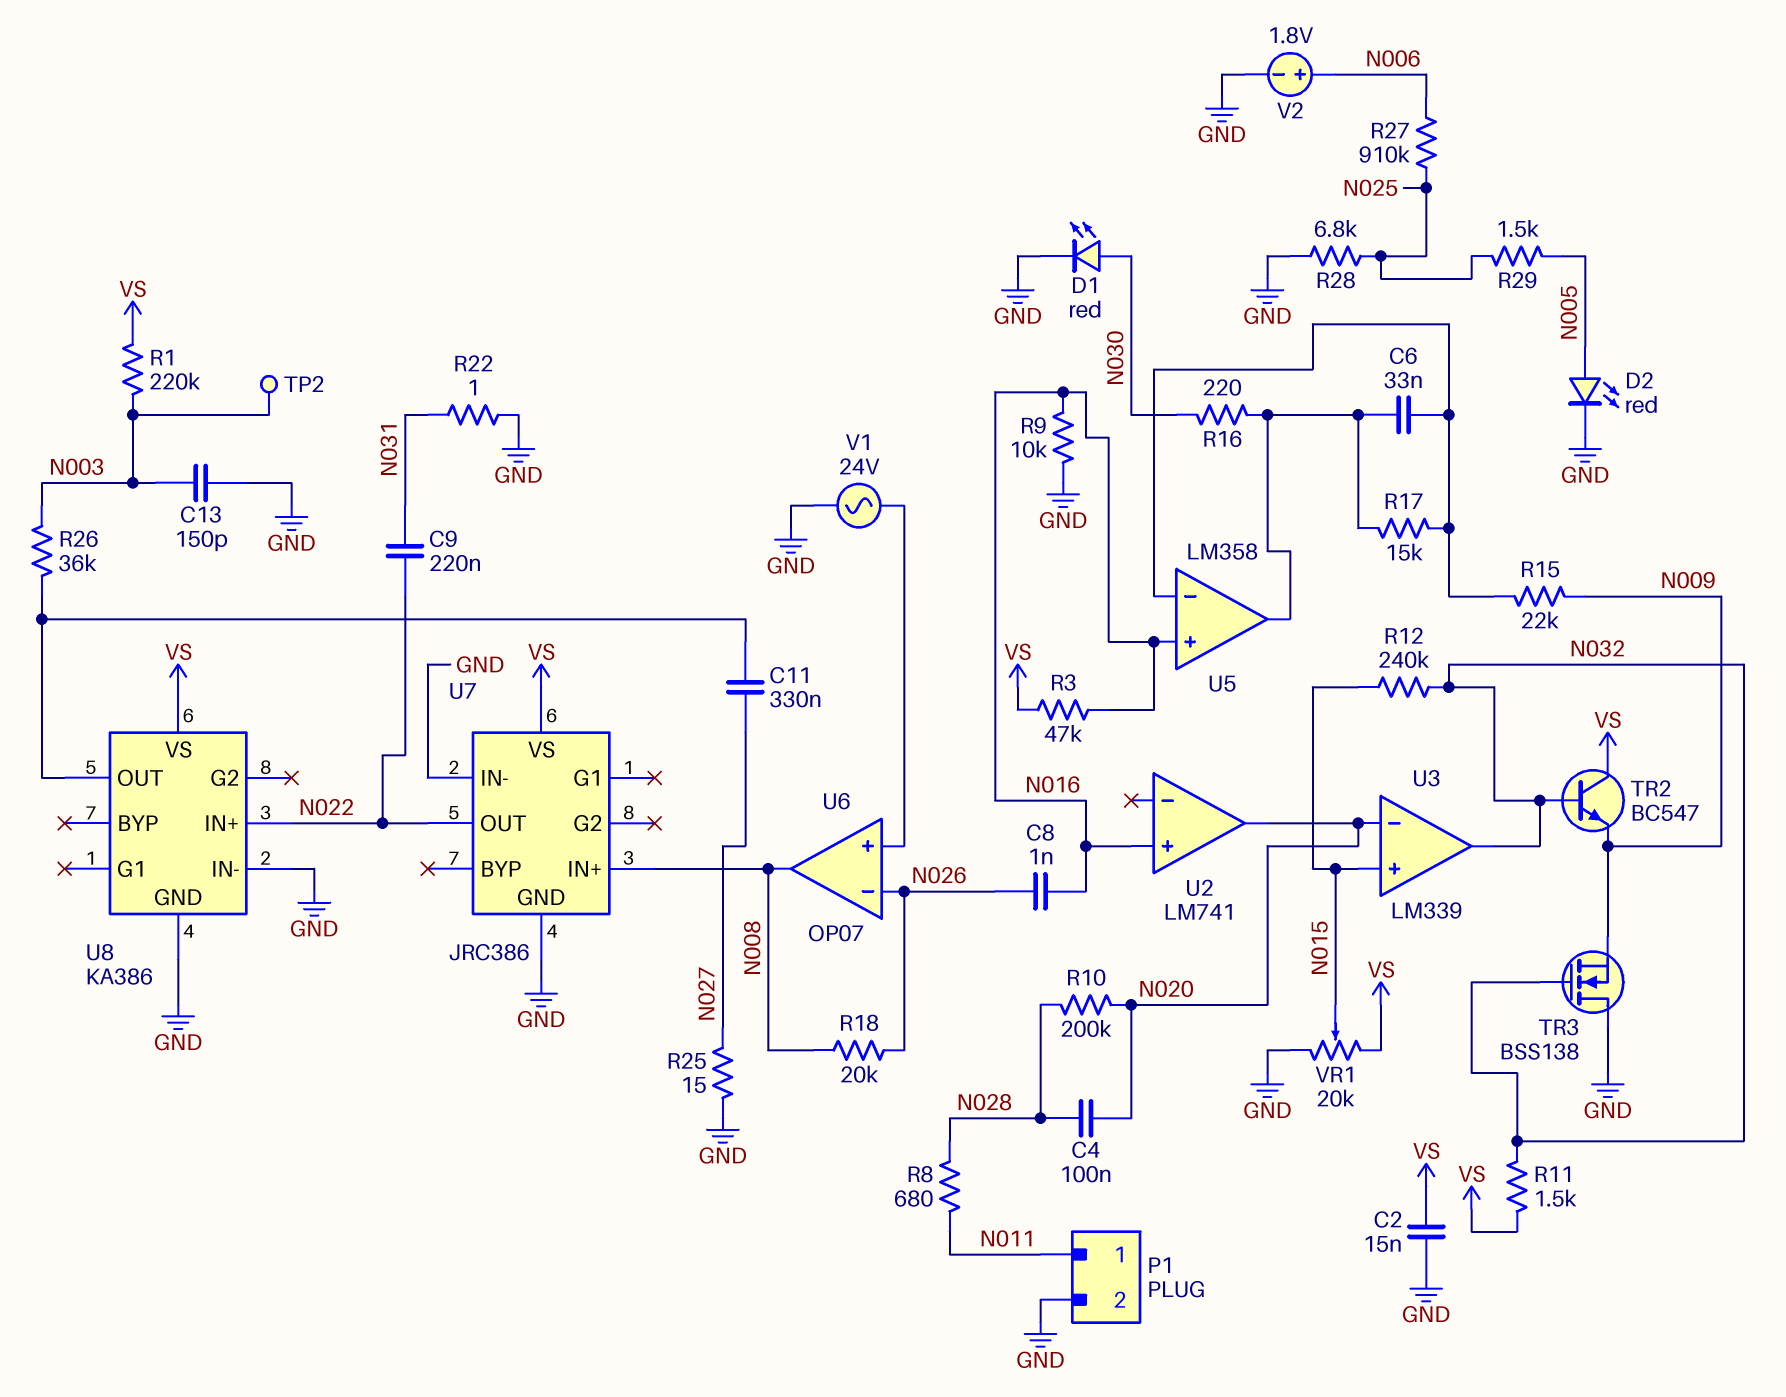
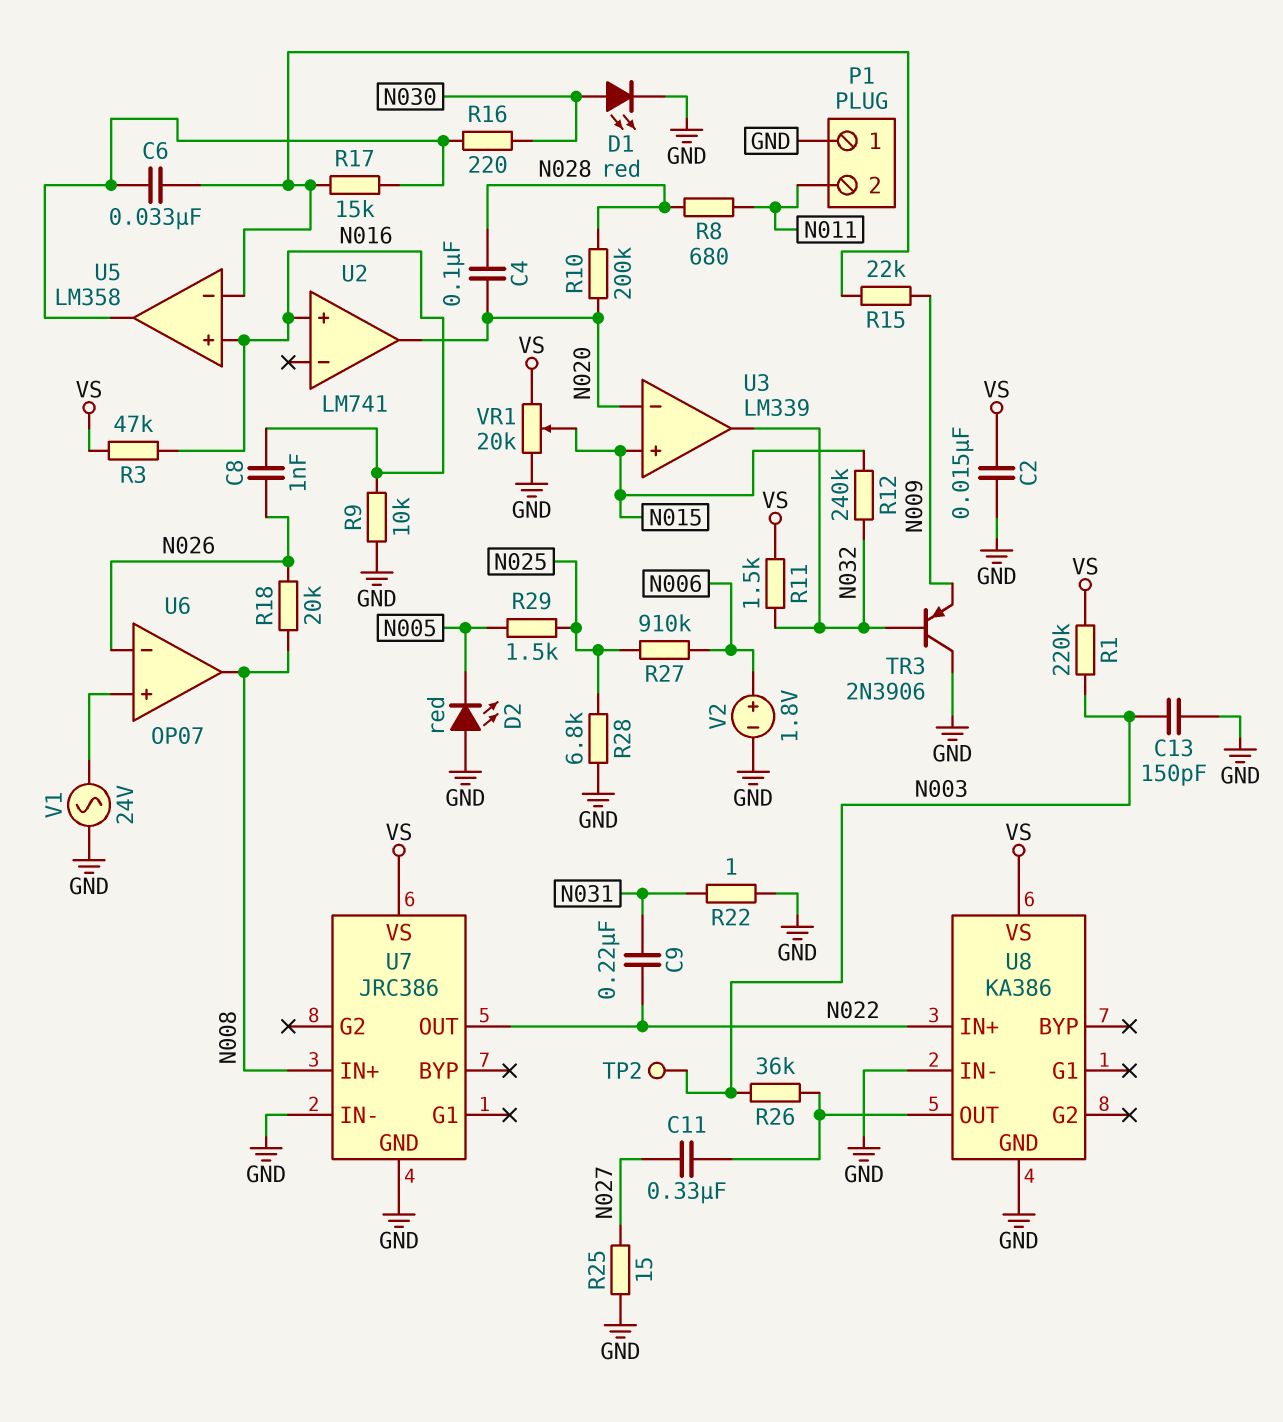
D2: LED red (A N005, K GND) -> LED red (A GND, K N005)
P1 pin 1: N011 -> GND
P1 pin 2: GND -> N011
TR2: NPN BC547 (B N032, C VS, E N009) -> none
TR3: NMOS BSS138 (G N032, D GND, S N009) -> PNP 2N3906 (B N032, C GND, E N009)

